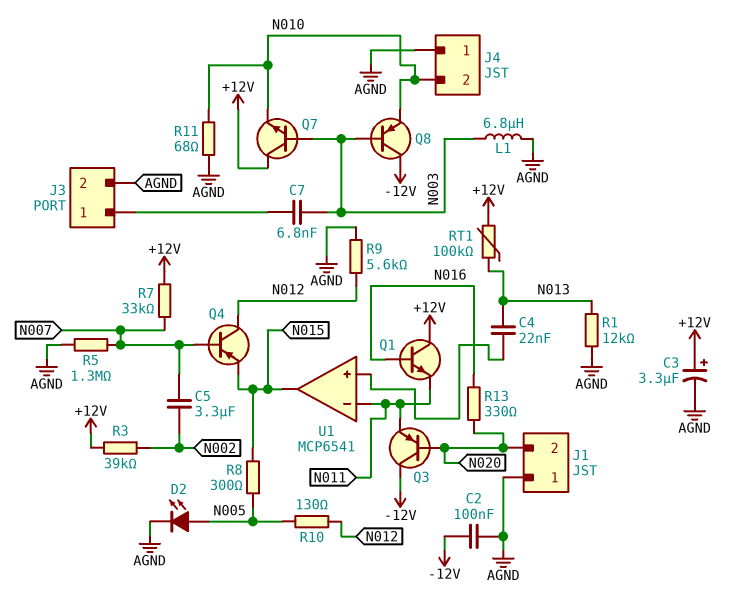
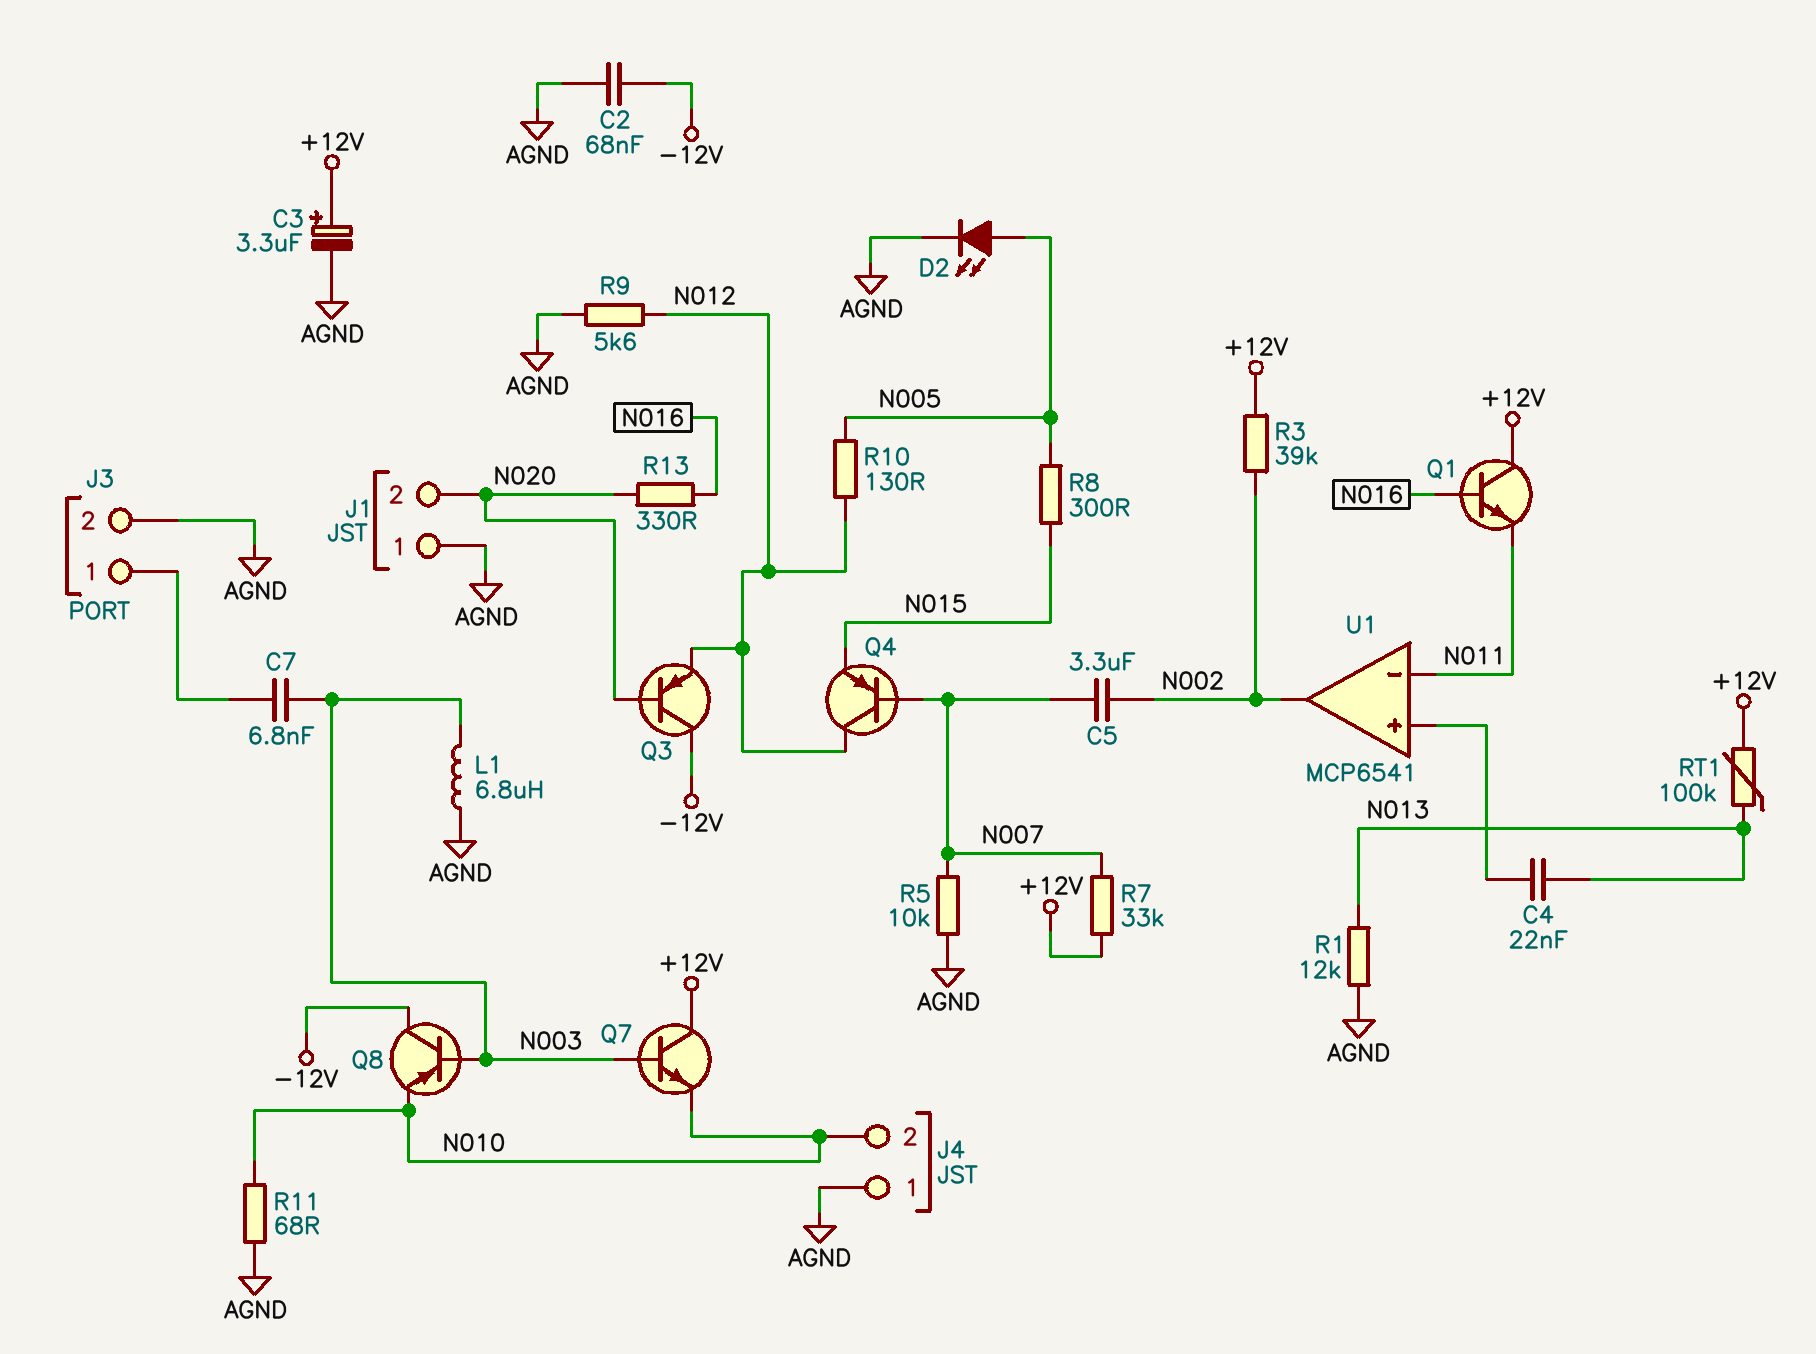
C2: 100nF (-12V, AGND) -> 68nF (-12V, AGND)
Q3: PNP (B N020, C -12V, E N011) -> PNP (B N020, C -12V, E N012)
R5: 1.3M (AGND, N007) -> 10k (AGND, N007)
U1 pin out: N015 -> N002

